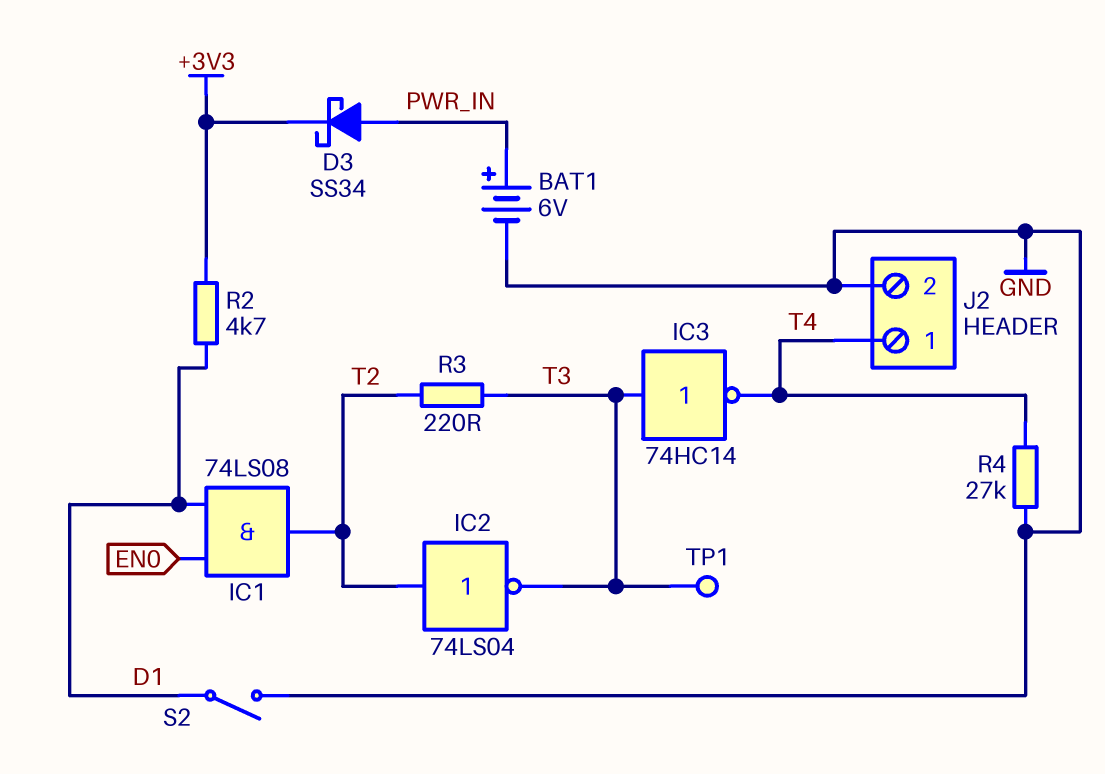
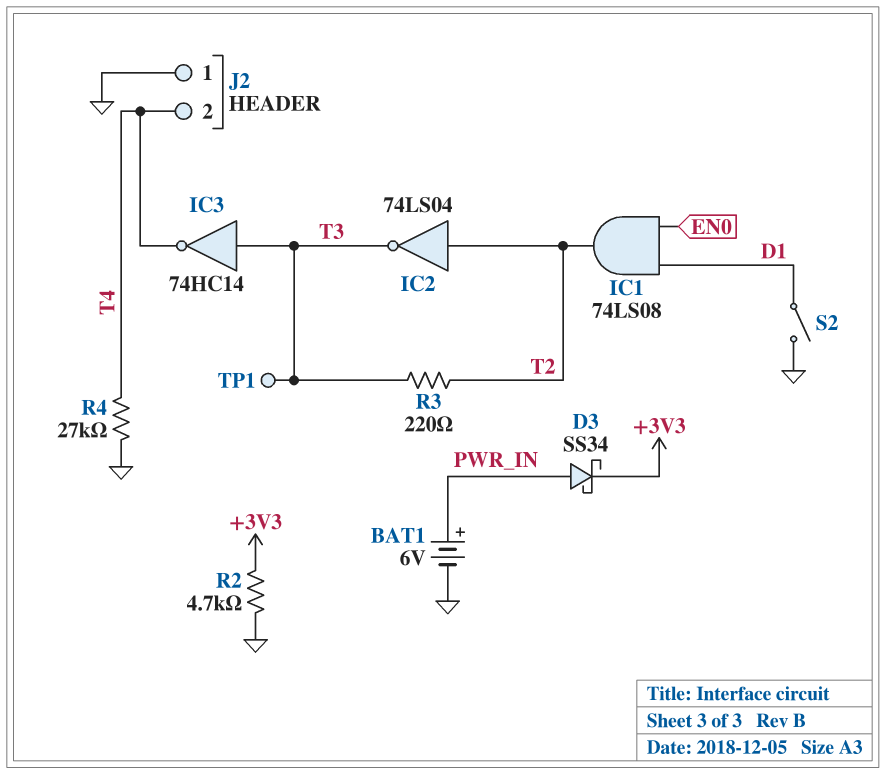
J2 pin 1: T4 -> GND
J2 pin 2: GND -> T4
R2: 4.7k (+3V3, D1) -> 4.7k (+3V3, GND)

